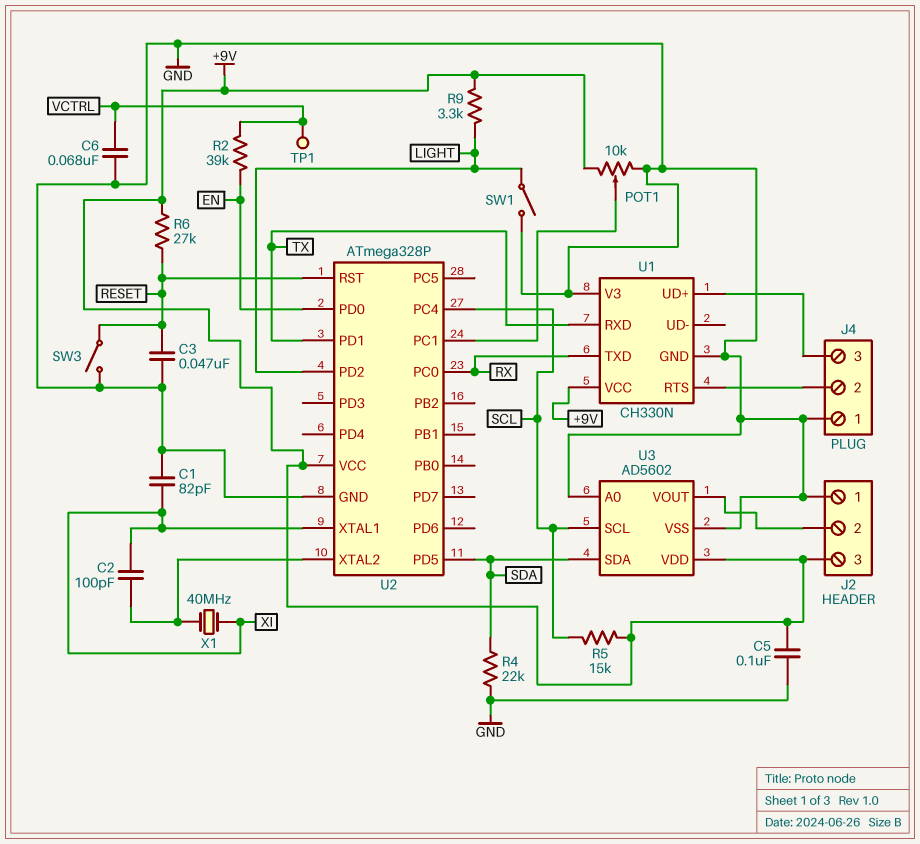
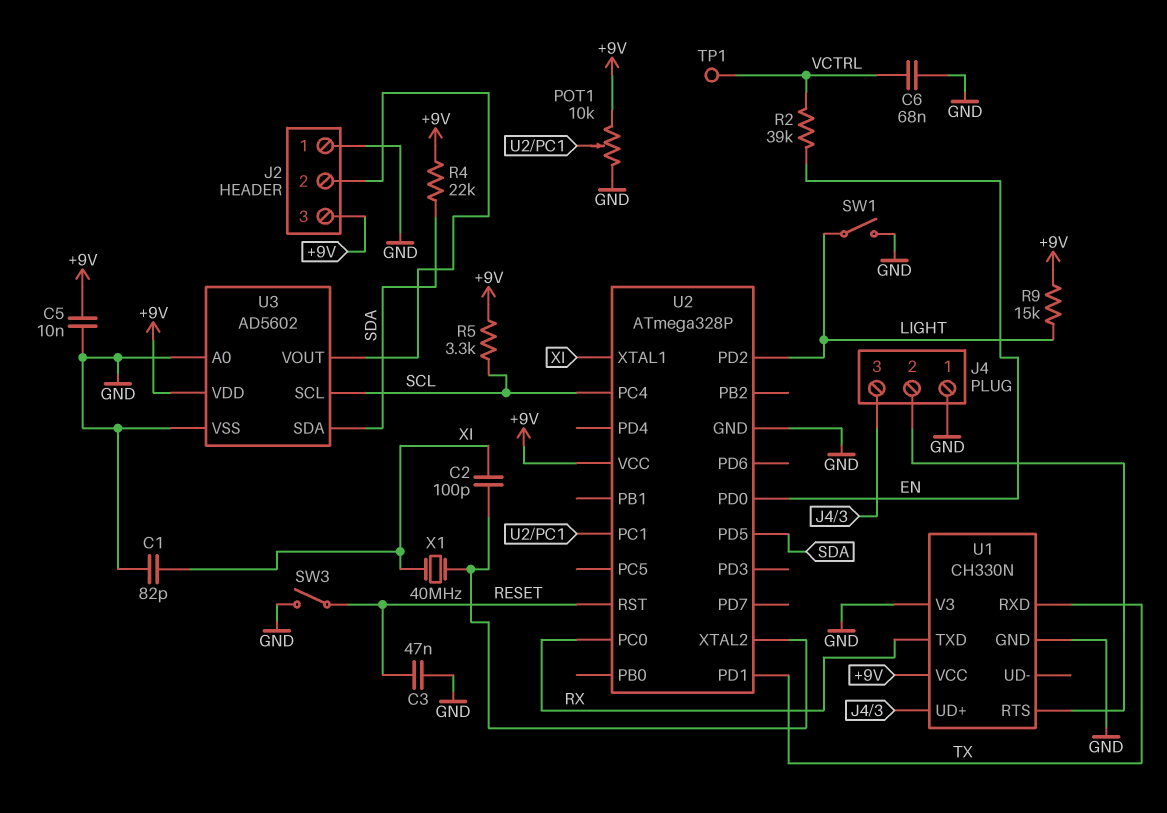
C5: 100nF (+9V, GND) -> 10nF (+9V, GND)
R4: 22k (GND, SDA) -> 22k (+9V, SDA)
R5: 15k (+9V, SCL) -> 3.3k (+9V, SCL)
R6: 27k (+9V, RESET) -> none
R9: 3.3k (+9V, LIGHT) -> 15k (+9V, LIGHT)

